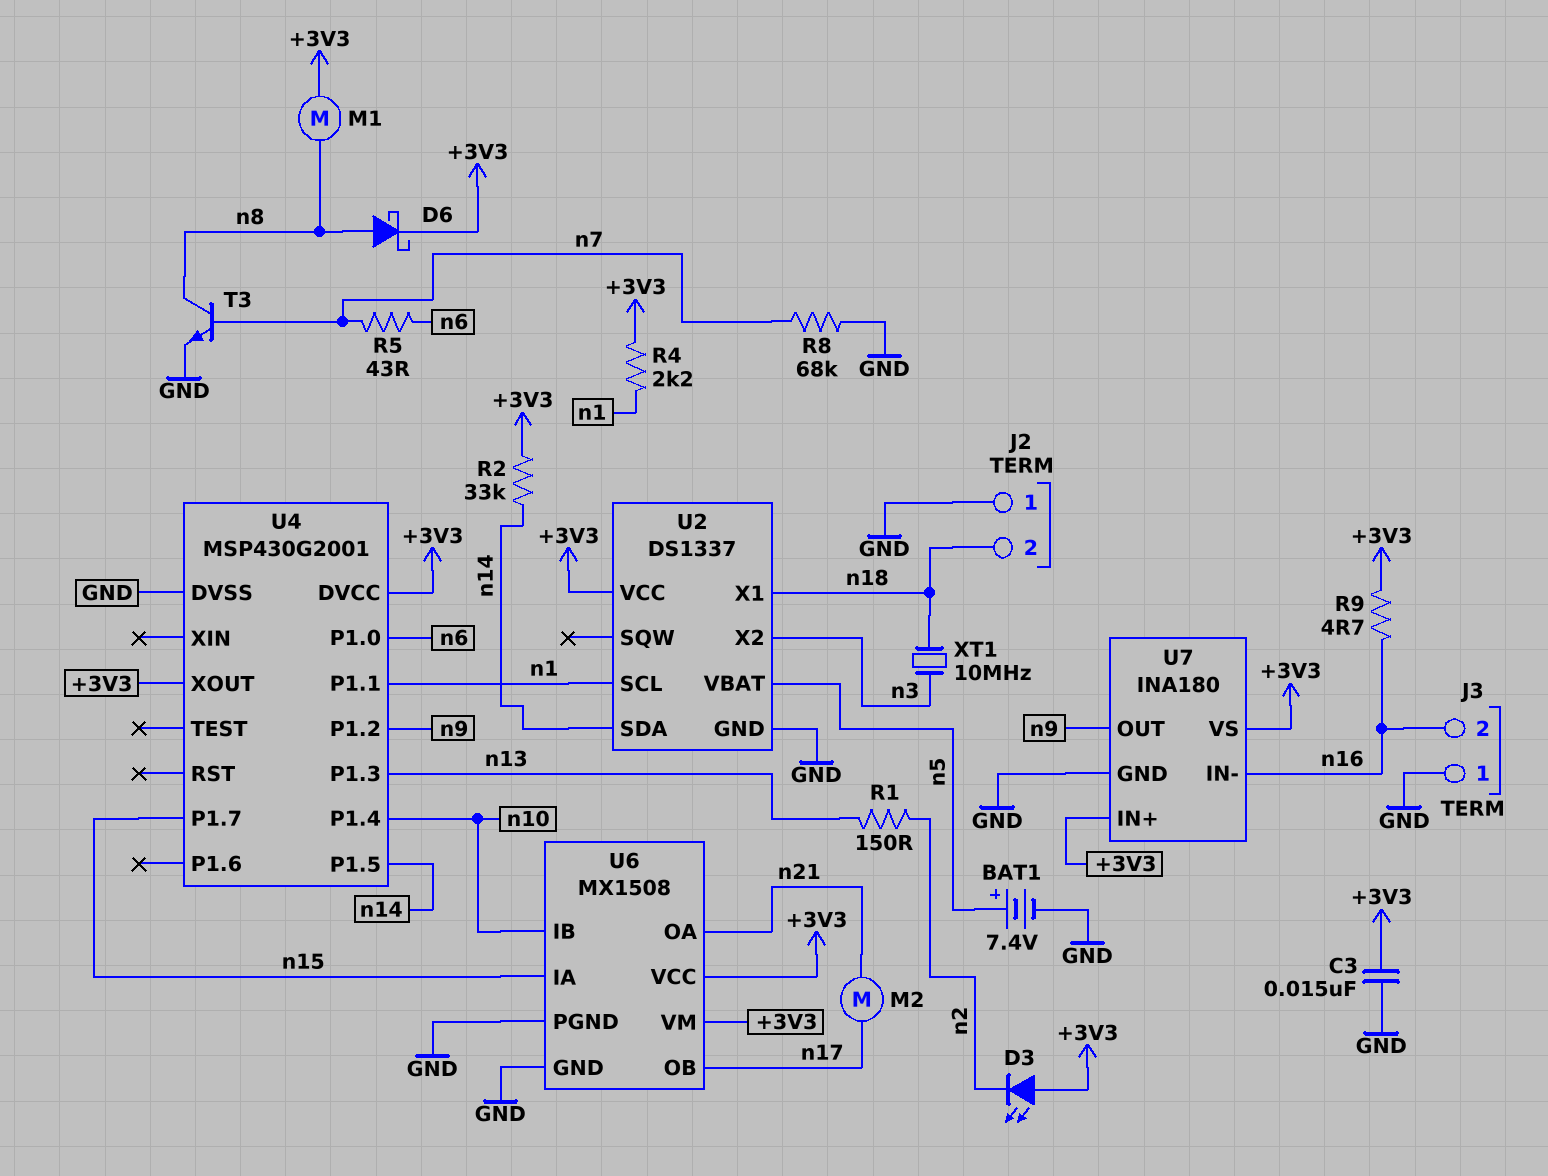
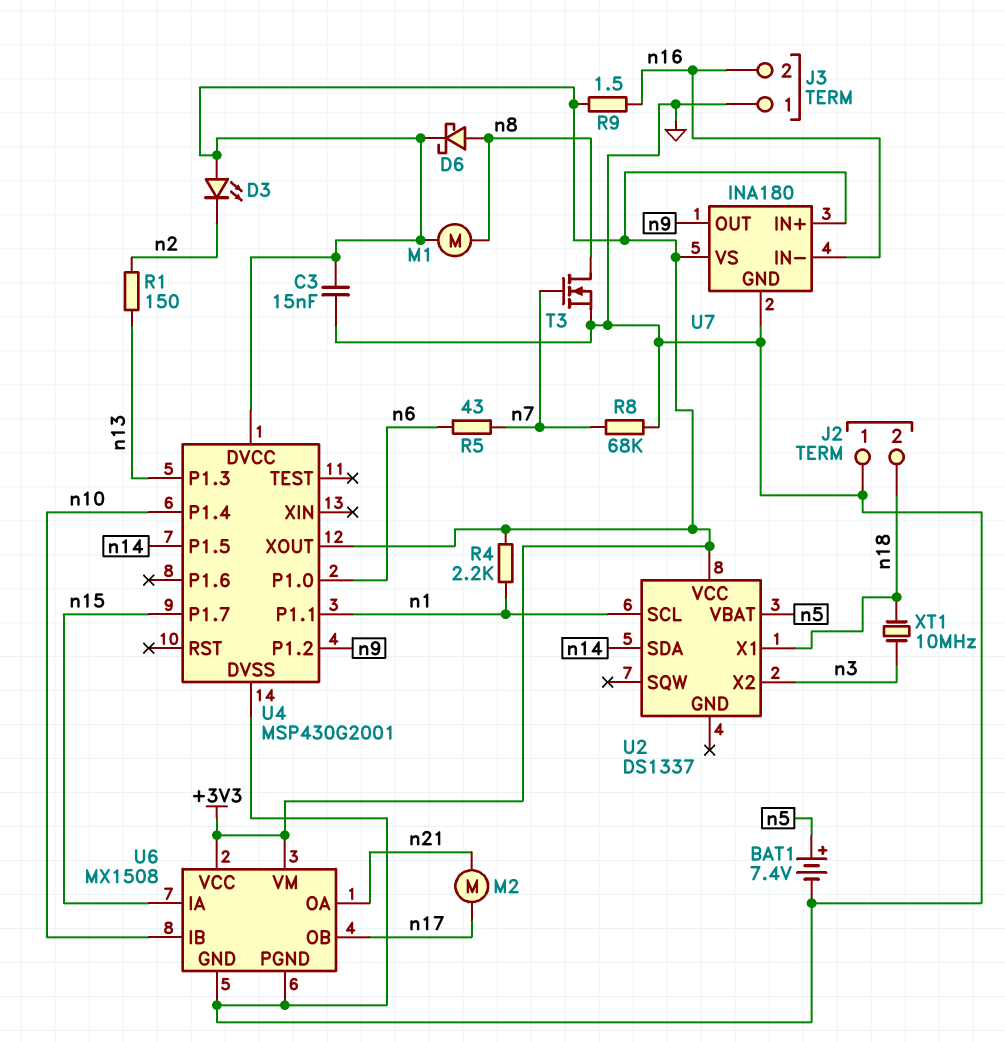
R2: 33k (+3V3, n14) -> none
R9: 4.7 (+3V3, n16) -> 1.5 (+3V3, n16)
T3: NPN (B n7, C n8, E GND) -> NMOS (G n7, D n8, S GND)
U2 pin GND: GND -> none

